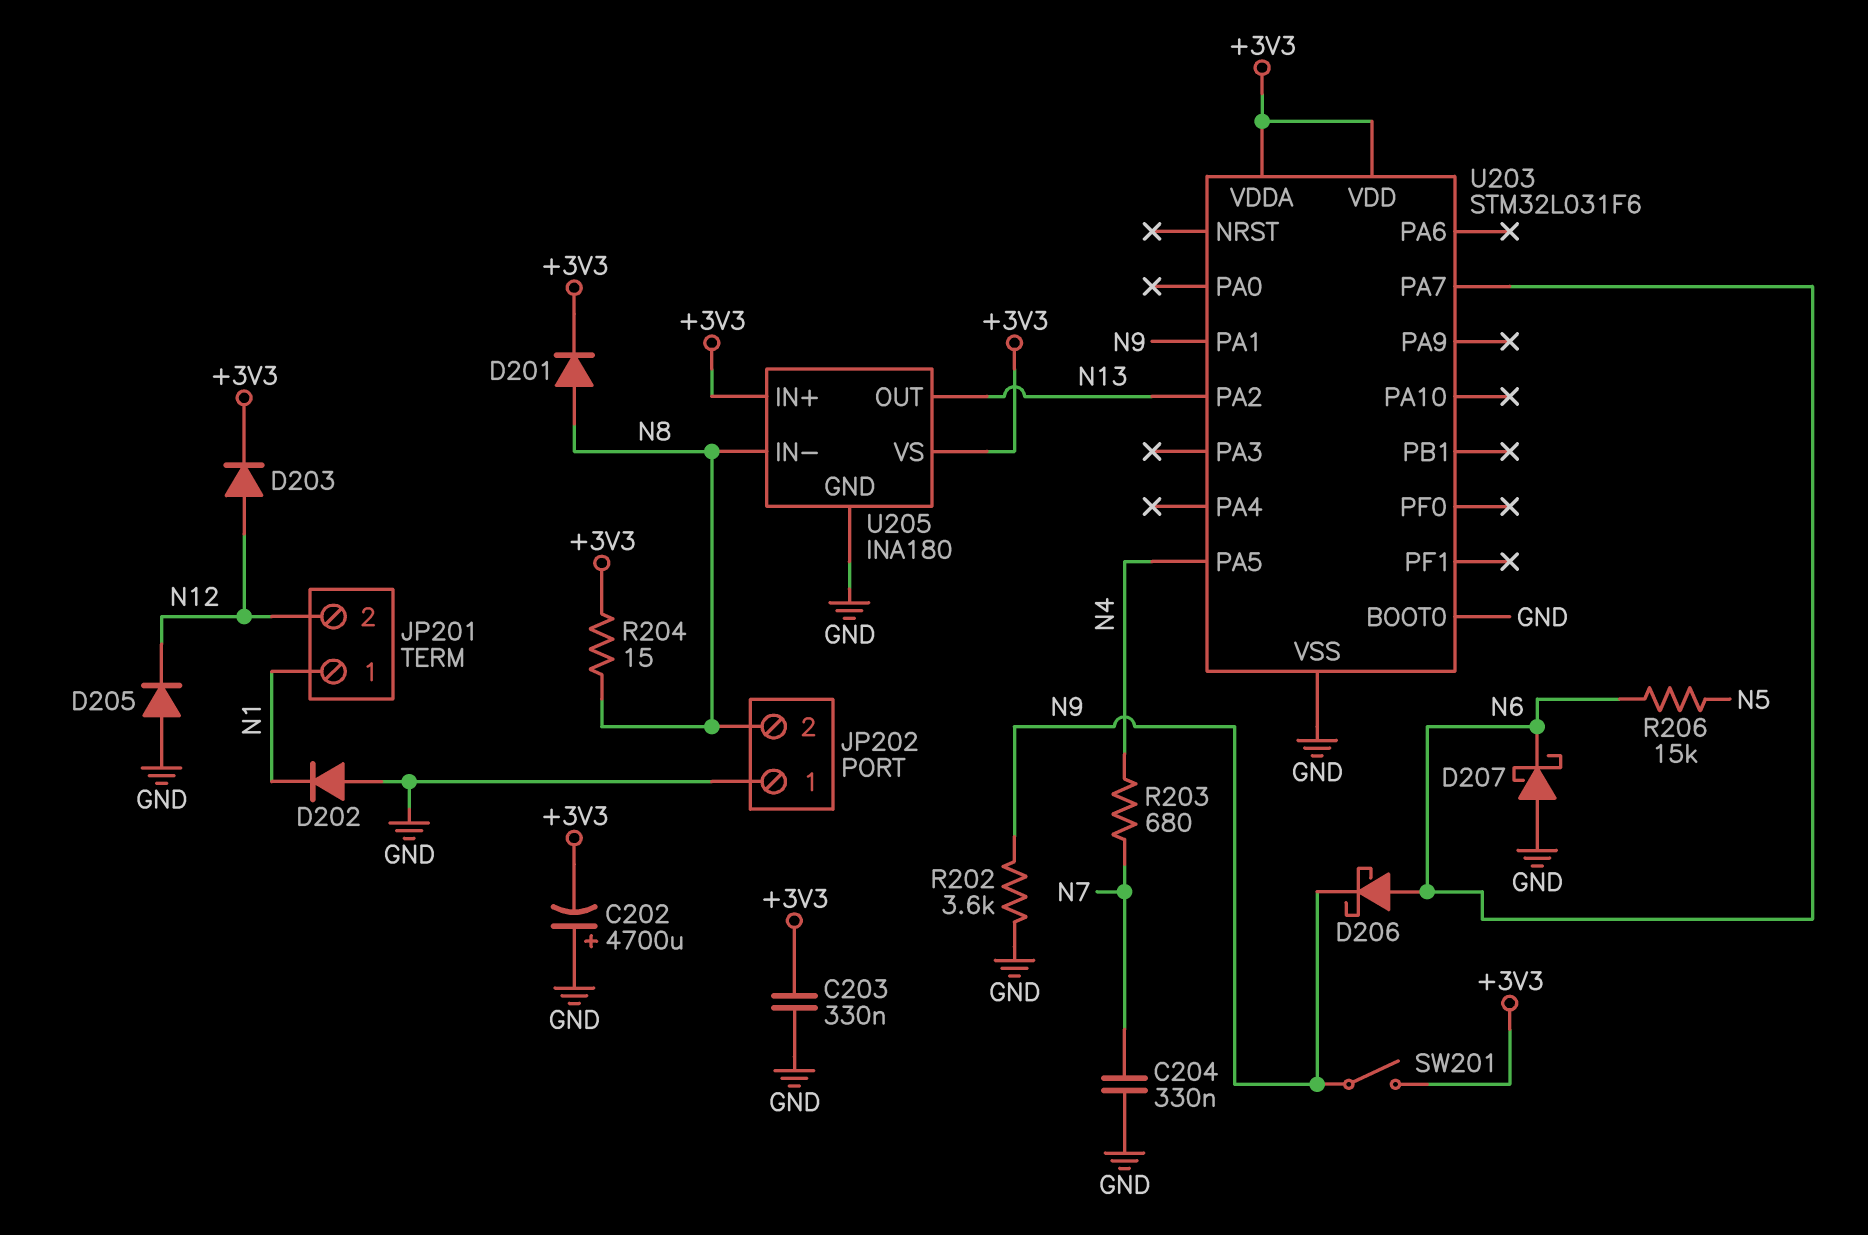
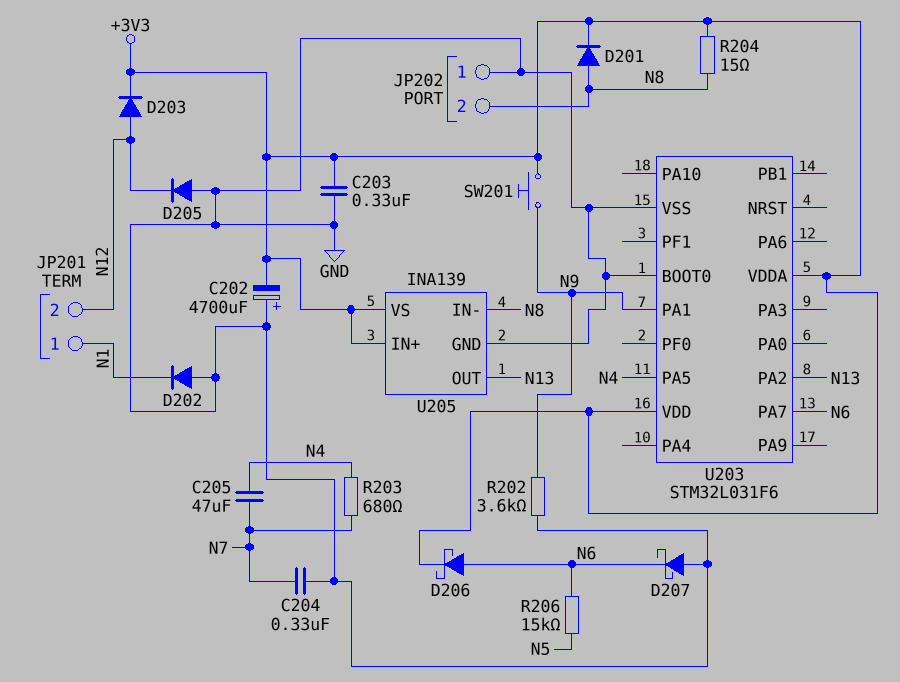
C205: none -> 47uF (N4, N7)
D206: schottky (A N6, K N9) -> schottky (A N6, K +3V3)
SW201: switch (+3V3, N9) -> button (+3V3, N9)
U205: INA180 -> INA139

